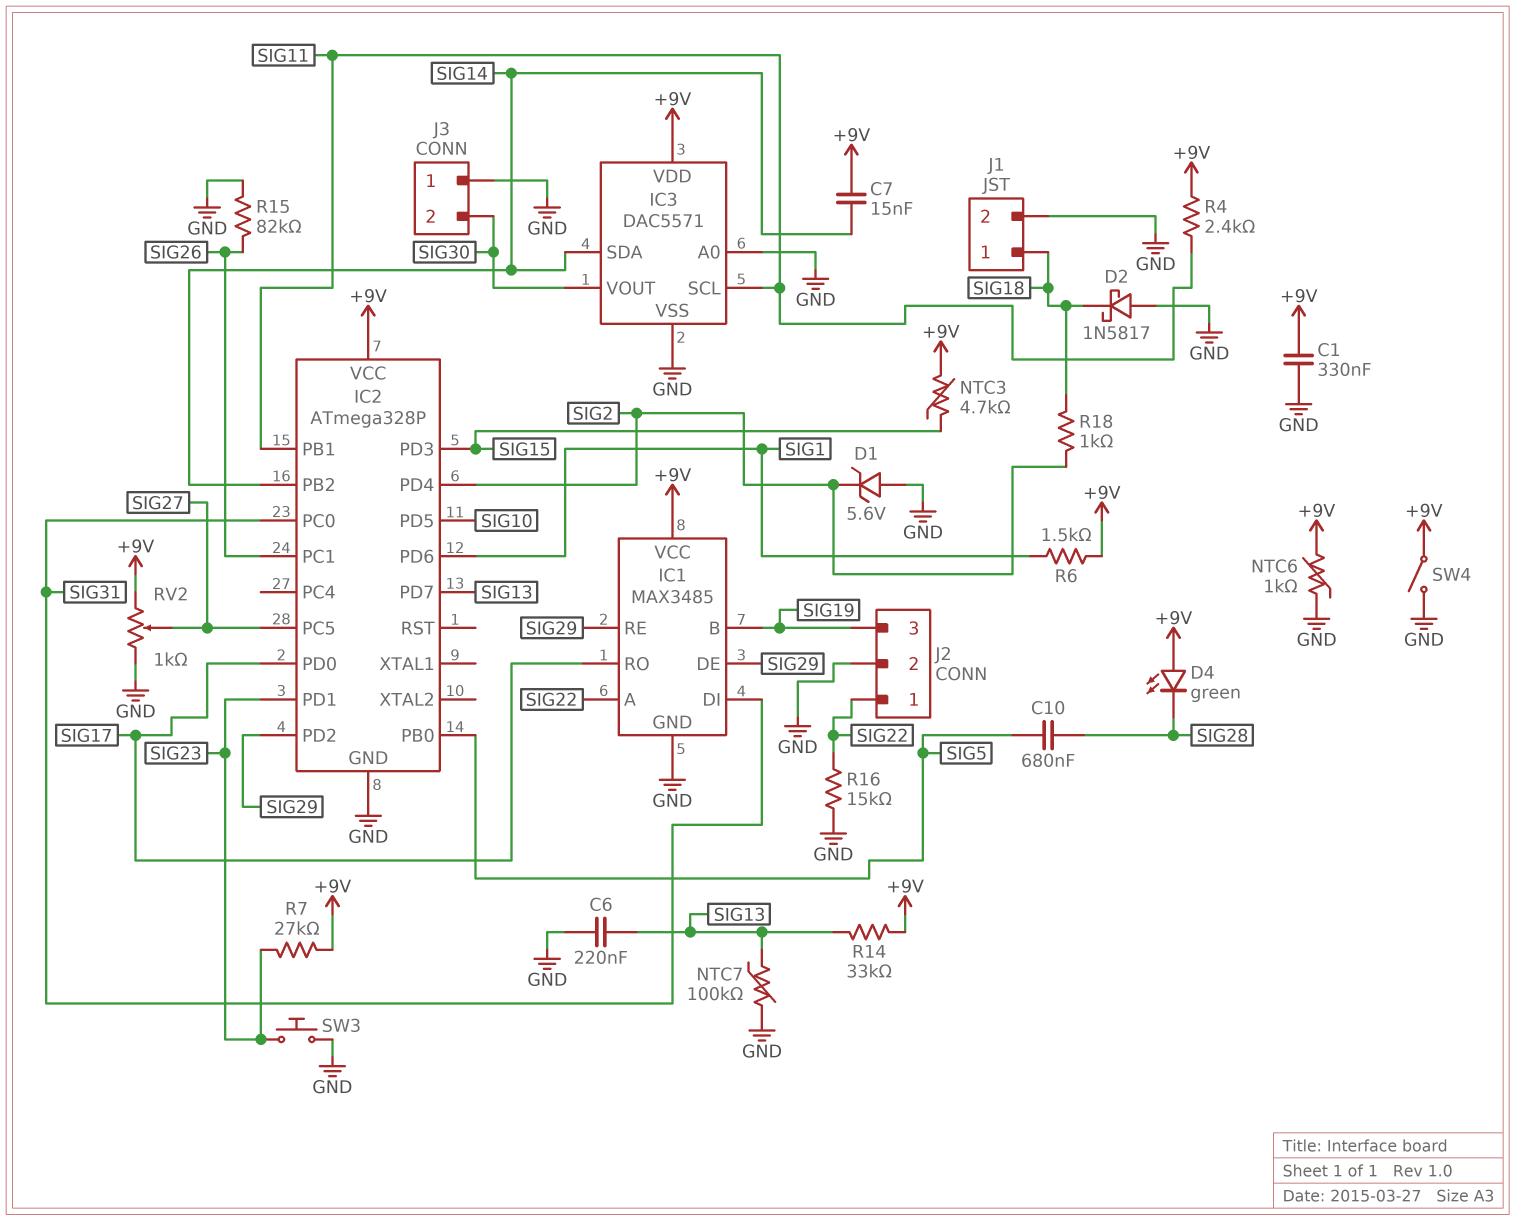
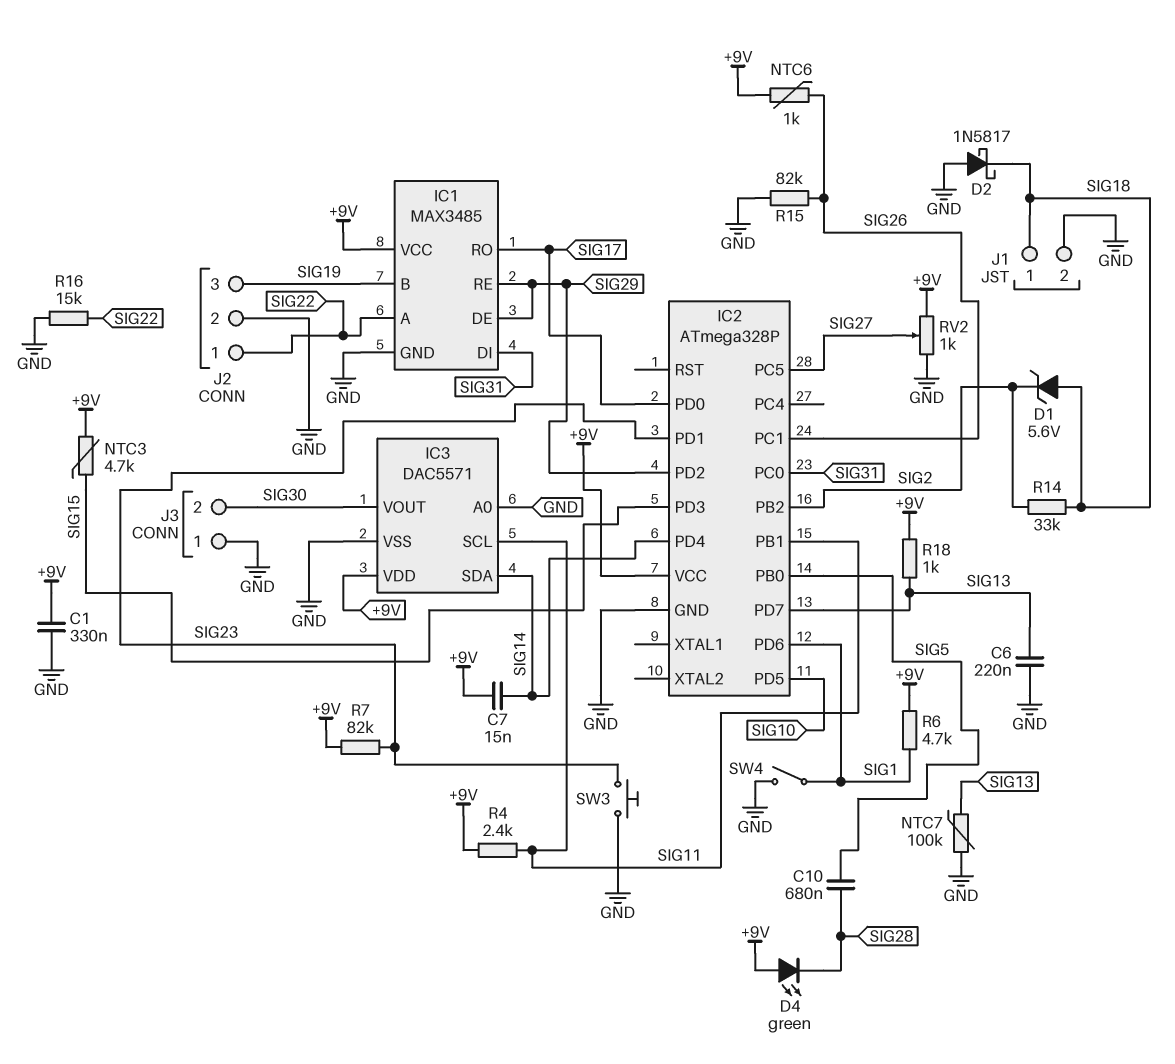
D1: zener 5.6V (A GND, K SIG2) -> zener 5.6V (A SIG18, K SIG2)
IC2 pin PB2: SIG14 -> SIG2
IC2 pin PD4: SIG2 -> SIG14
NTC6: 1k (+9V, GND) -> 1k (+9V, SIG26)
R6: 1.5k (+9V, SIG1) -> 4.7k (+9V, SIG1)
R7: 27k (+9V, SIG23) -> 82k (+9V, SIG23)
R14: 33k (+9V, SIG13) -> 33k (SIG2, SIG18)
R18: 1k (SIG2, SIG18) -> 1k (+9V, SIG13)
SW4: switch (+9V, GND) -> switch (GND, SIG1)

